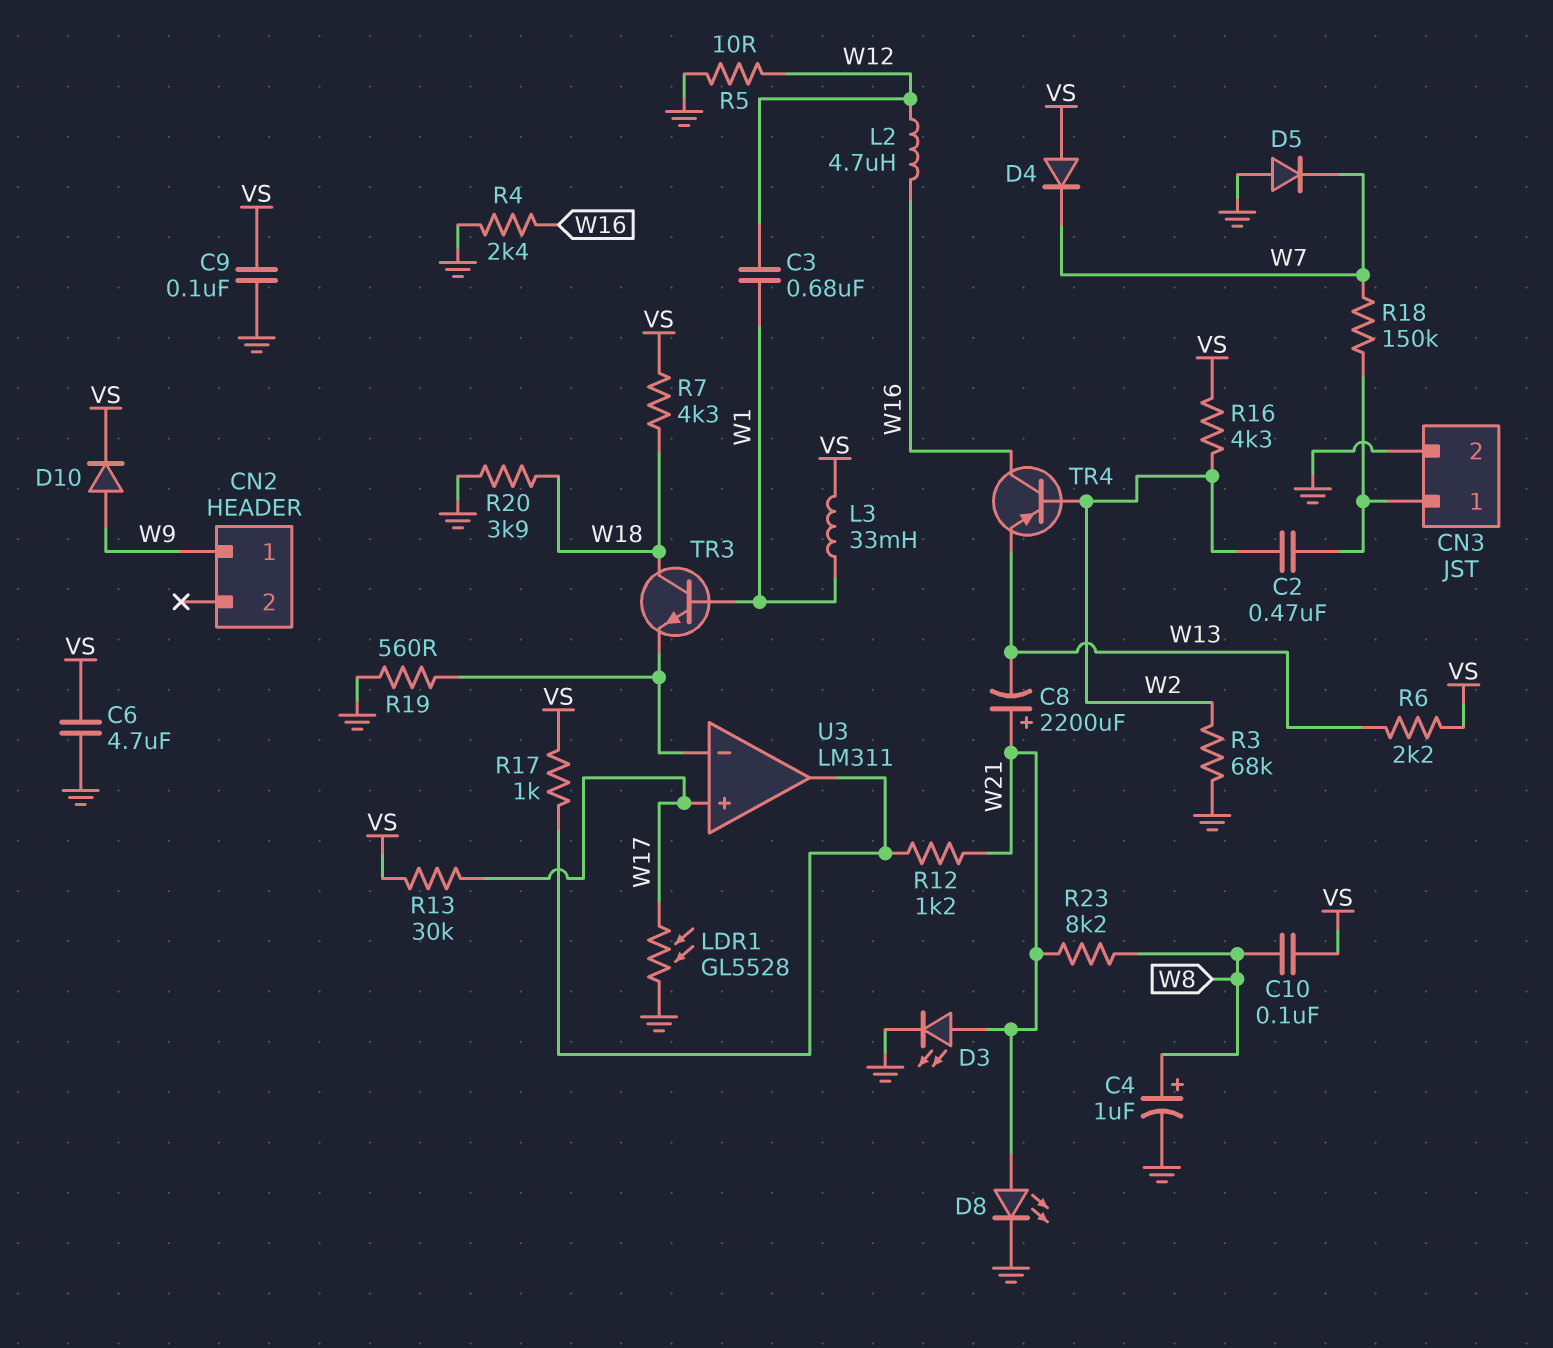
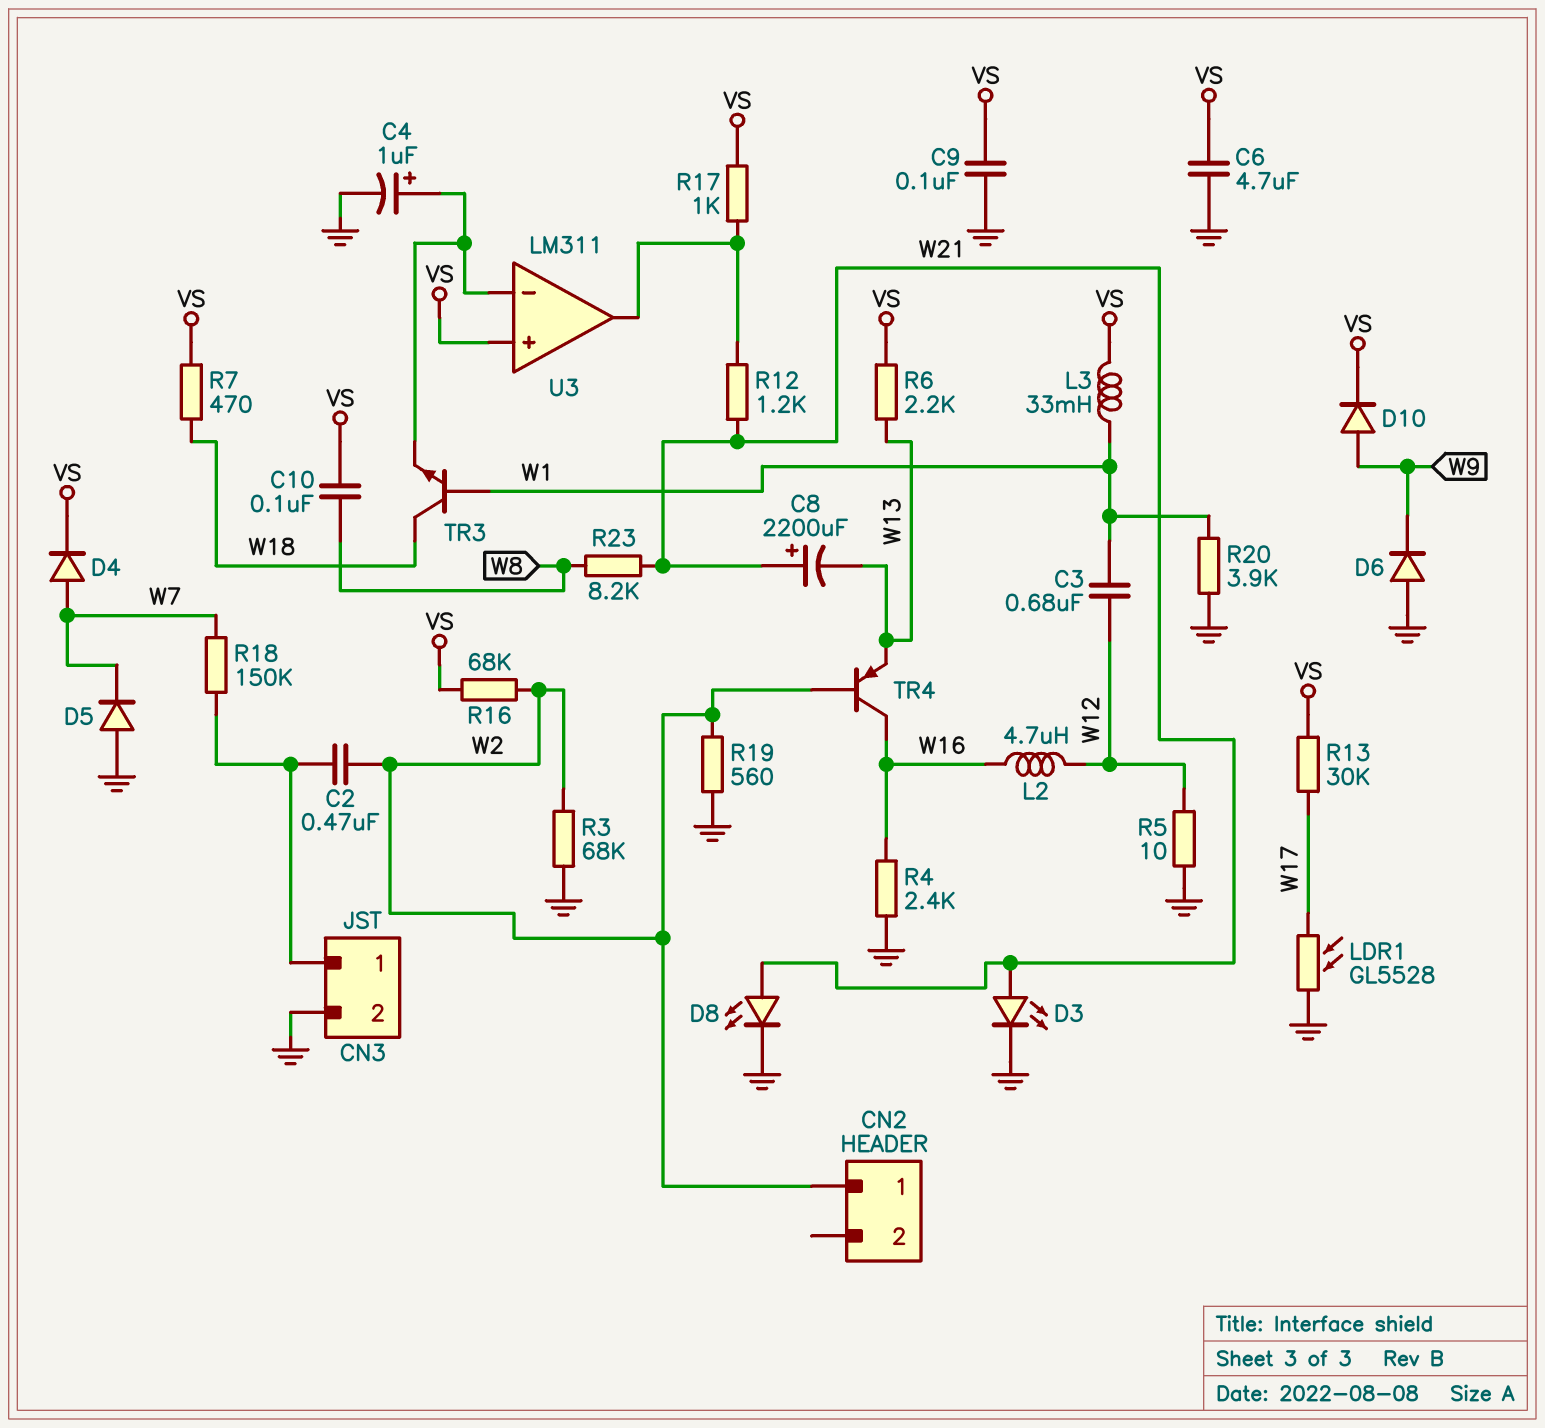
C4: 1uF (plus W8, minus GND) -> 1uF (plus U3/in-, minus GND)
CN2 pin 1: W9 -> W2
D4: diode (A VS, K W7) -> diode (A W7, K VS)
D6: none -> diode (A GND, K W9)
R7: 4.3k (VS, W18) -> 470 (VS, W18)
R16: 4.3k (VS, W2) -> 68k (VS, W2)
R19: 560 (GND, U3/in-) -> 560 (GND, W2)
R20: 3.9k (GND, W18) -> 3.9k (GND, W1)
U3 pin in+: W17 -> VS

